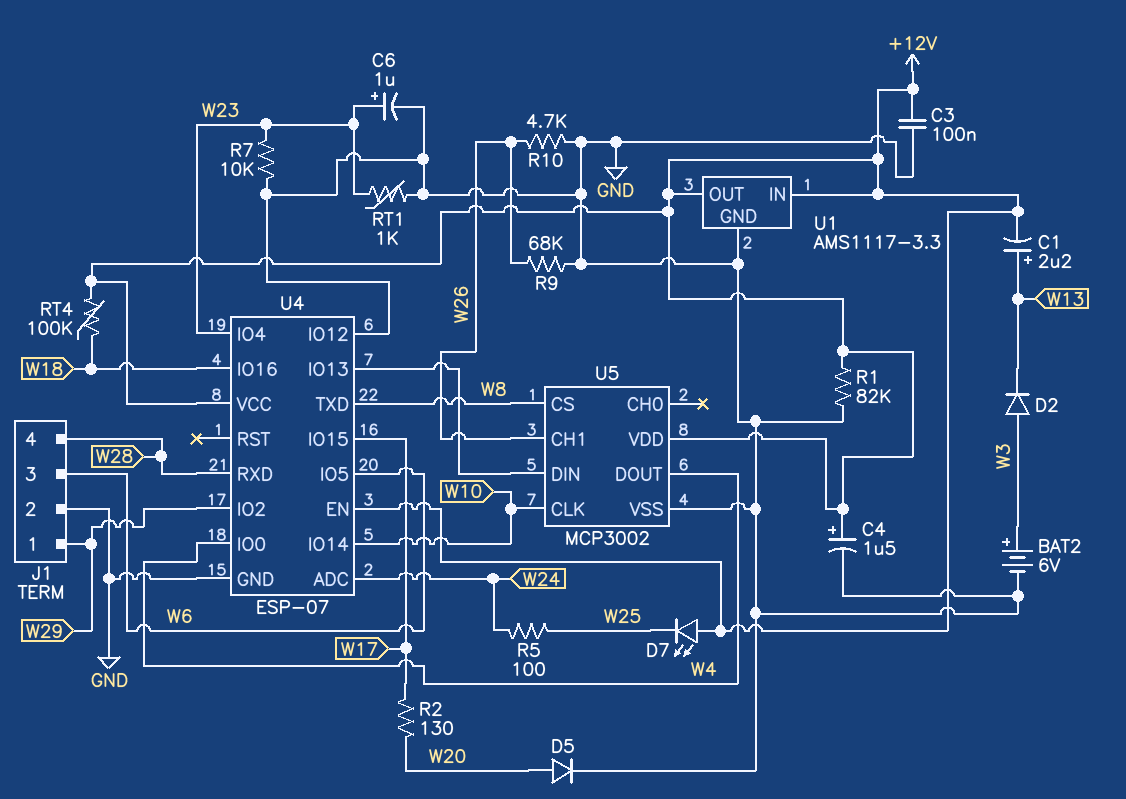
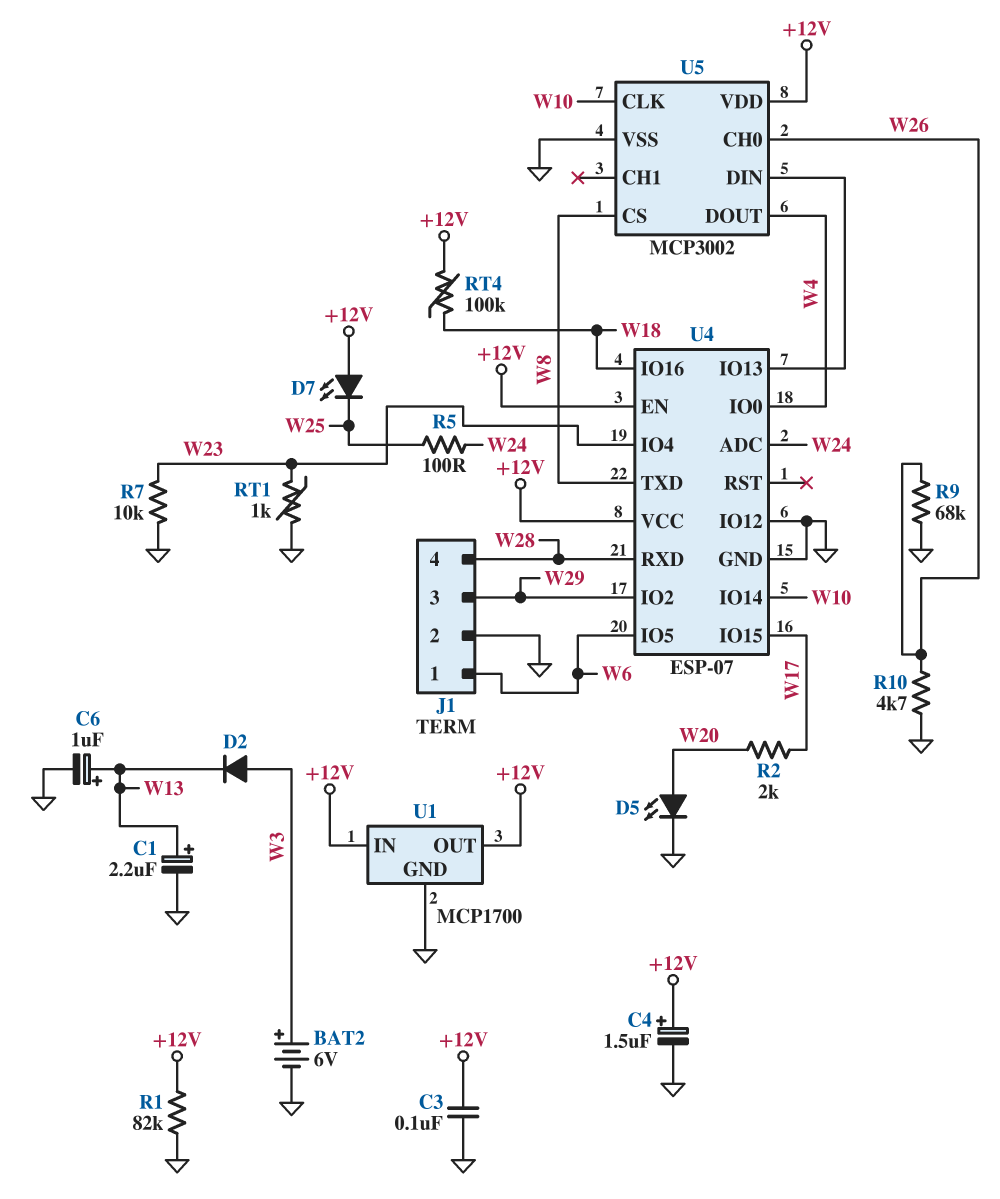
C1: 2.2uF (plus W13, minus +12V) -> 2.2uF (plus W13, minus GND)
C6: 1uF (plus W23, minus GND) -> 1uF (plus W13, minus GND)
D5: diode (A W20, K GND) -> LED (A W20, K GND)
J1 pin 1: W29 -> W6
J1 pin 3: W6 -> W29
R2: 130 (W17, W20) -> 2k (W17, W20)
U1: AMS1117-3.3 -> MCP1700
U5 pin CH0: none -> W26
U5 pin CH1: W26 -> none

